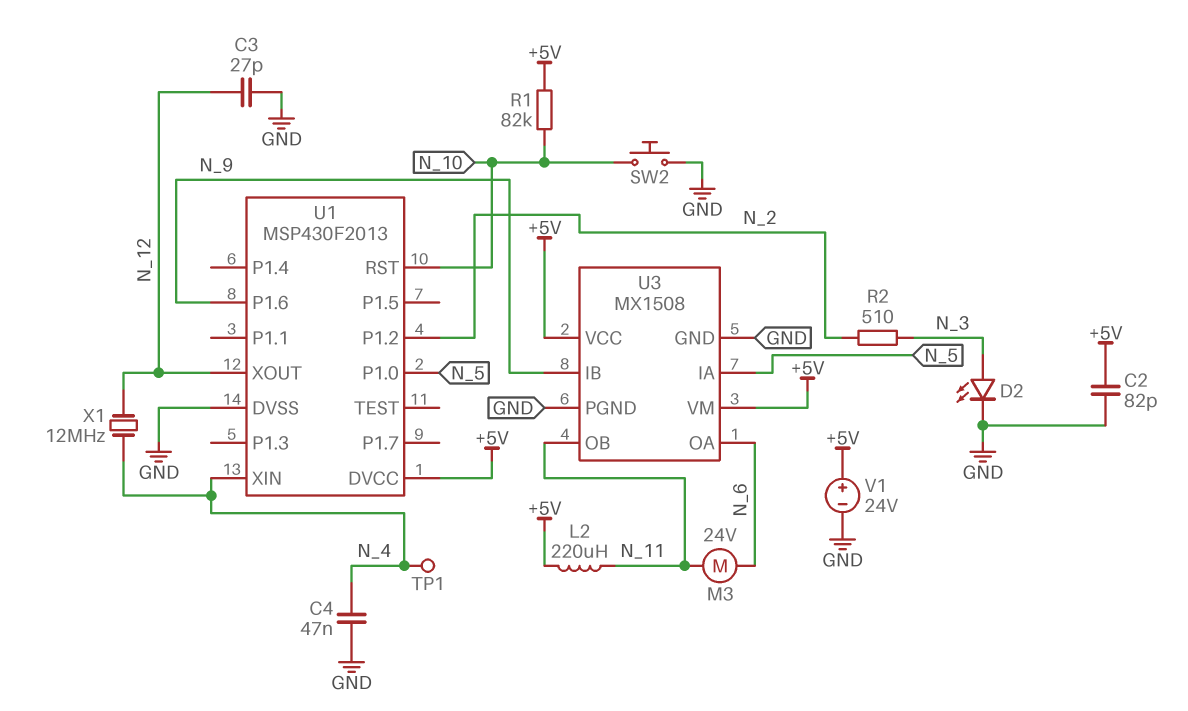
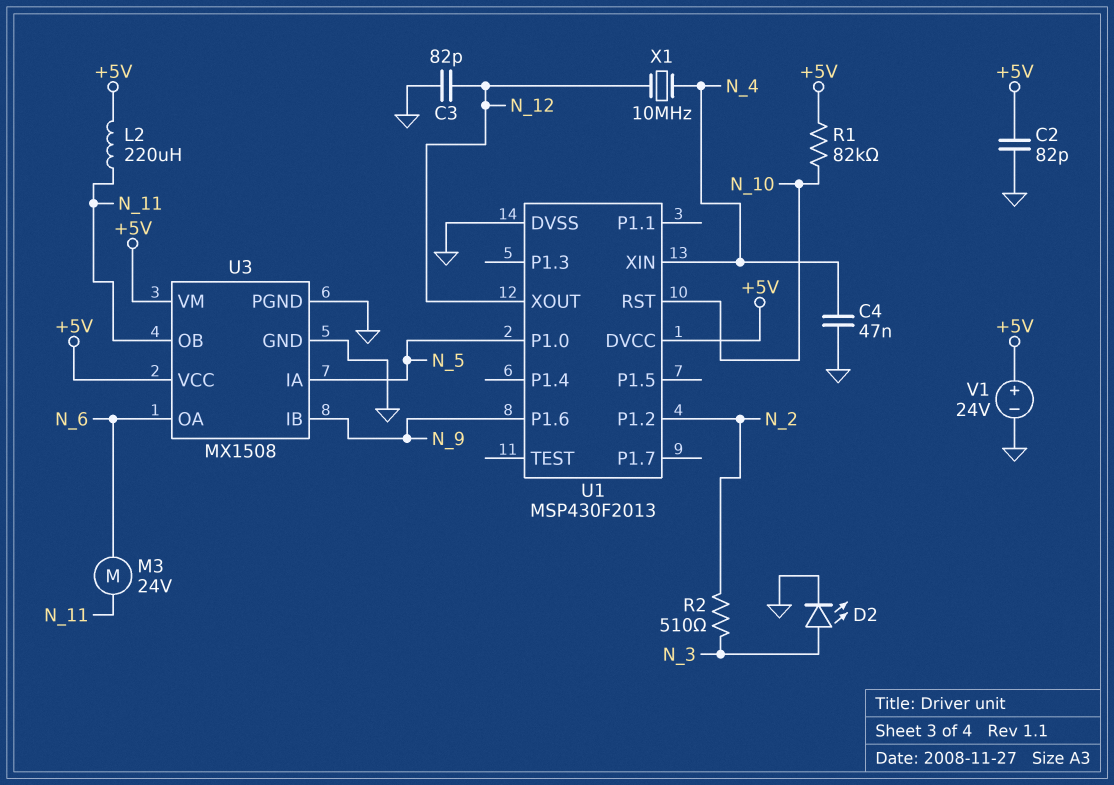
C3: 27pF (GND, N_12) -> 82pF (GND, N_12)
SW2: button (GND, N_10) -> none
TP1: test point (N_4) -> none
X1: 12MHz (N_4, N_12) -> 10MHz (N_4, N_12)

